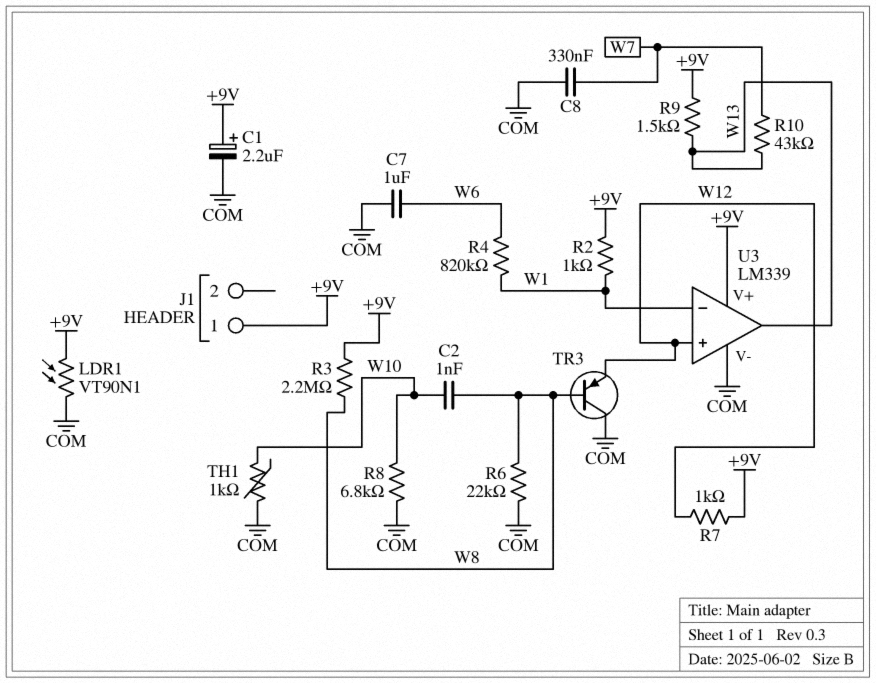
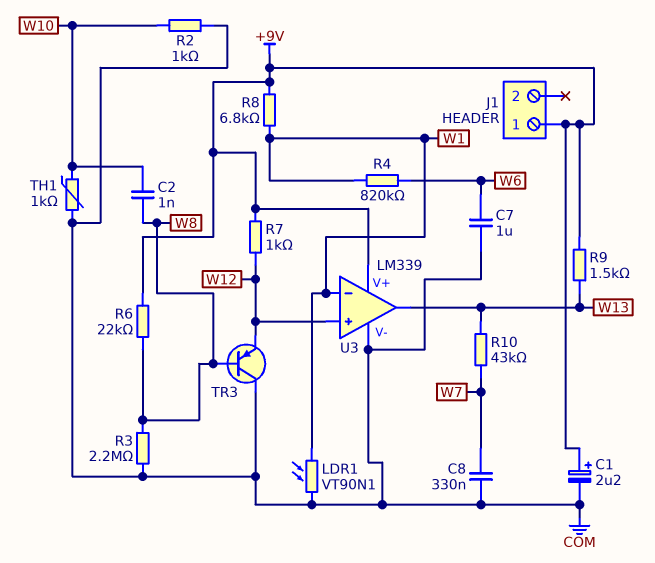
LDR1: VT90N1 (+9V, COM) -> VT90N1 (COM, W1)
R2: 1k (+9V, W1) -> 1k (COM, W10)
R3: 2.2M (+9V, W8) -> 2.2M (COM, W8)
R6: 22k (COM, W8) -> 22k (+9V, W8)
R8: 6.8k (COM, W10) -> 6.8k (+9V, W1)

